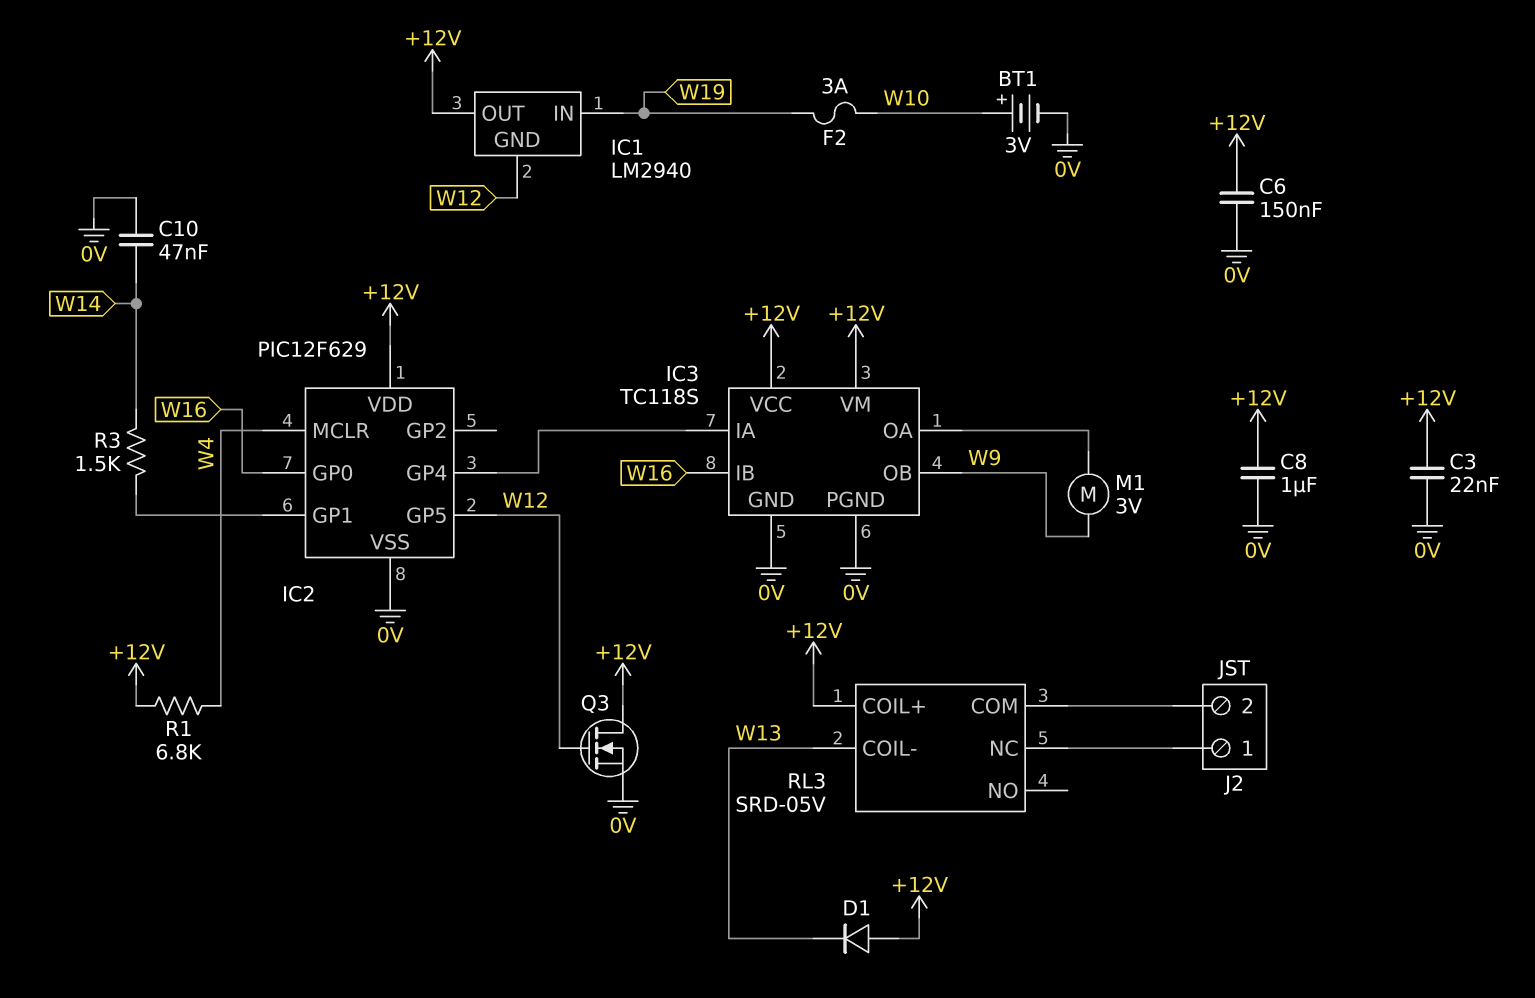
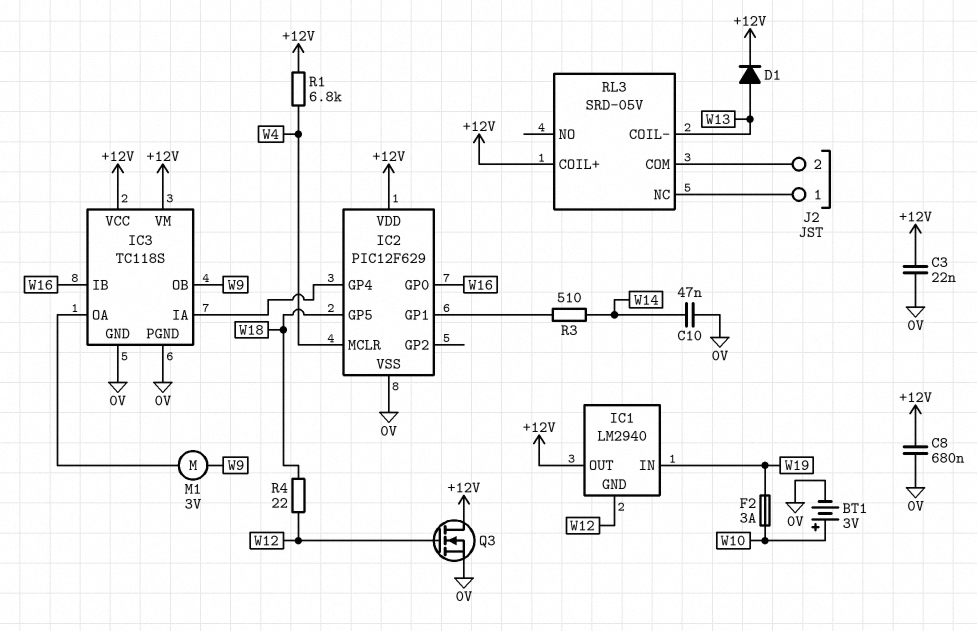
C6: 150nF (+12V, 0V) -> none
C8: 1uF (+12V, 0V) -> 680nF (+12V, 0V)
D1: diode (A +12V, K W13) -> diode (A W13, K +12V)
IC2 pin GP5: W12 -> W18
R3: 1.5k (IC2/GP1, W14) -> 510 (IC2/GP1, W14)
R4: none -> 22 (W12, W18)

